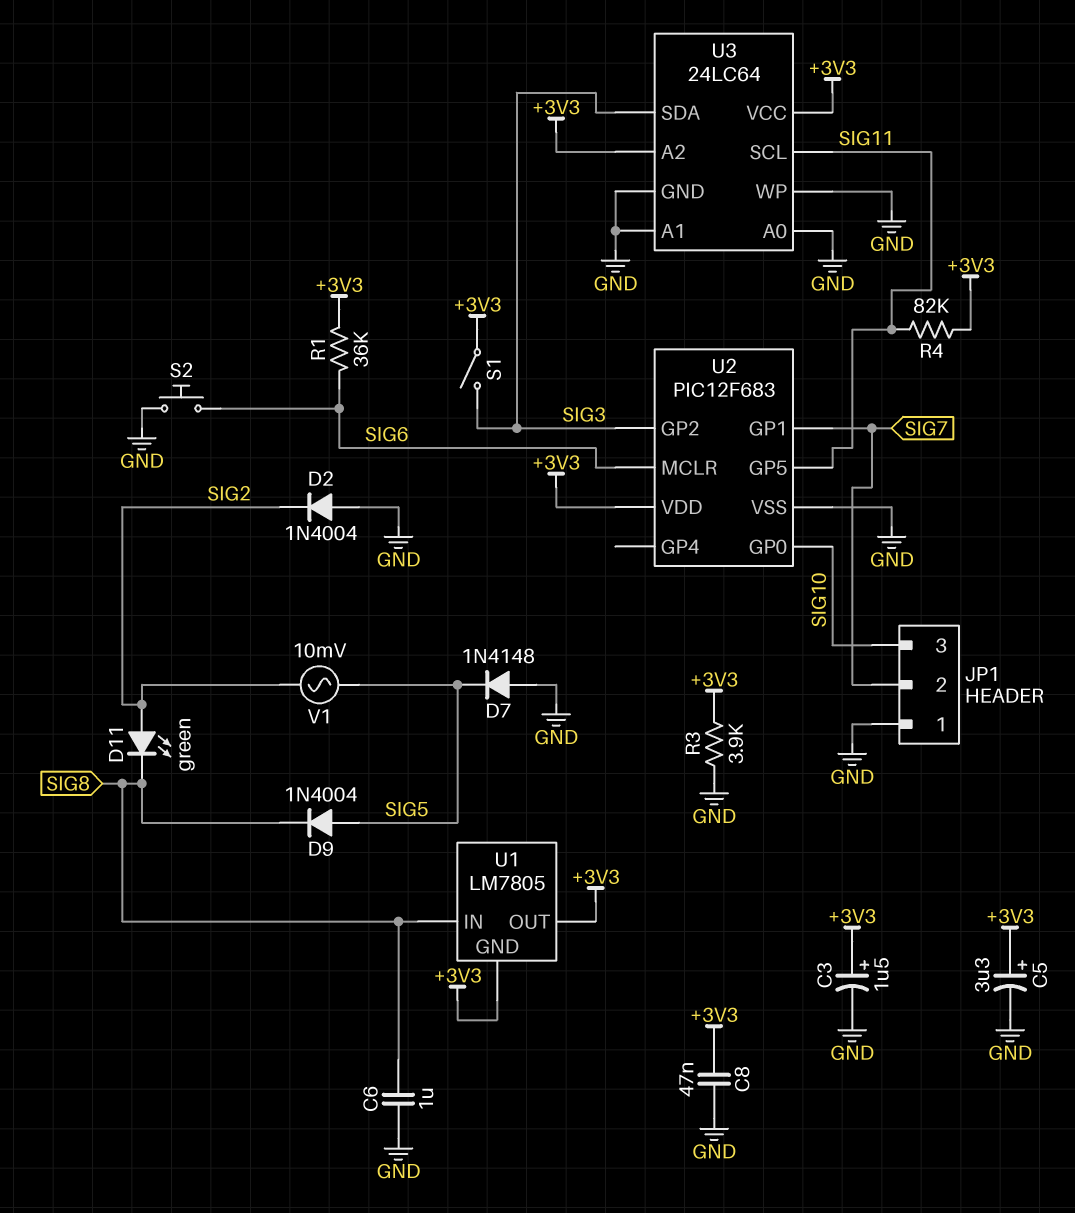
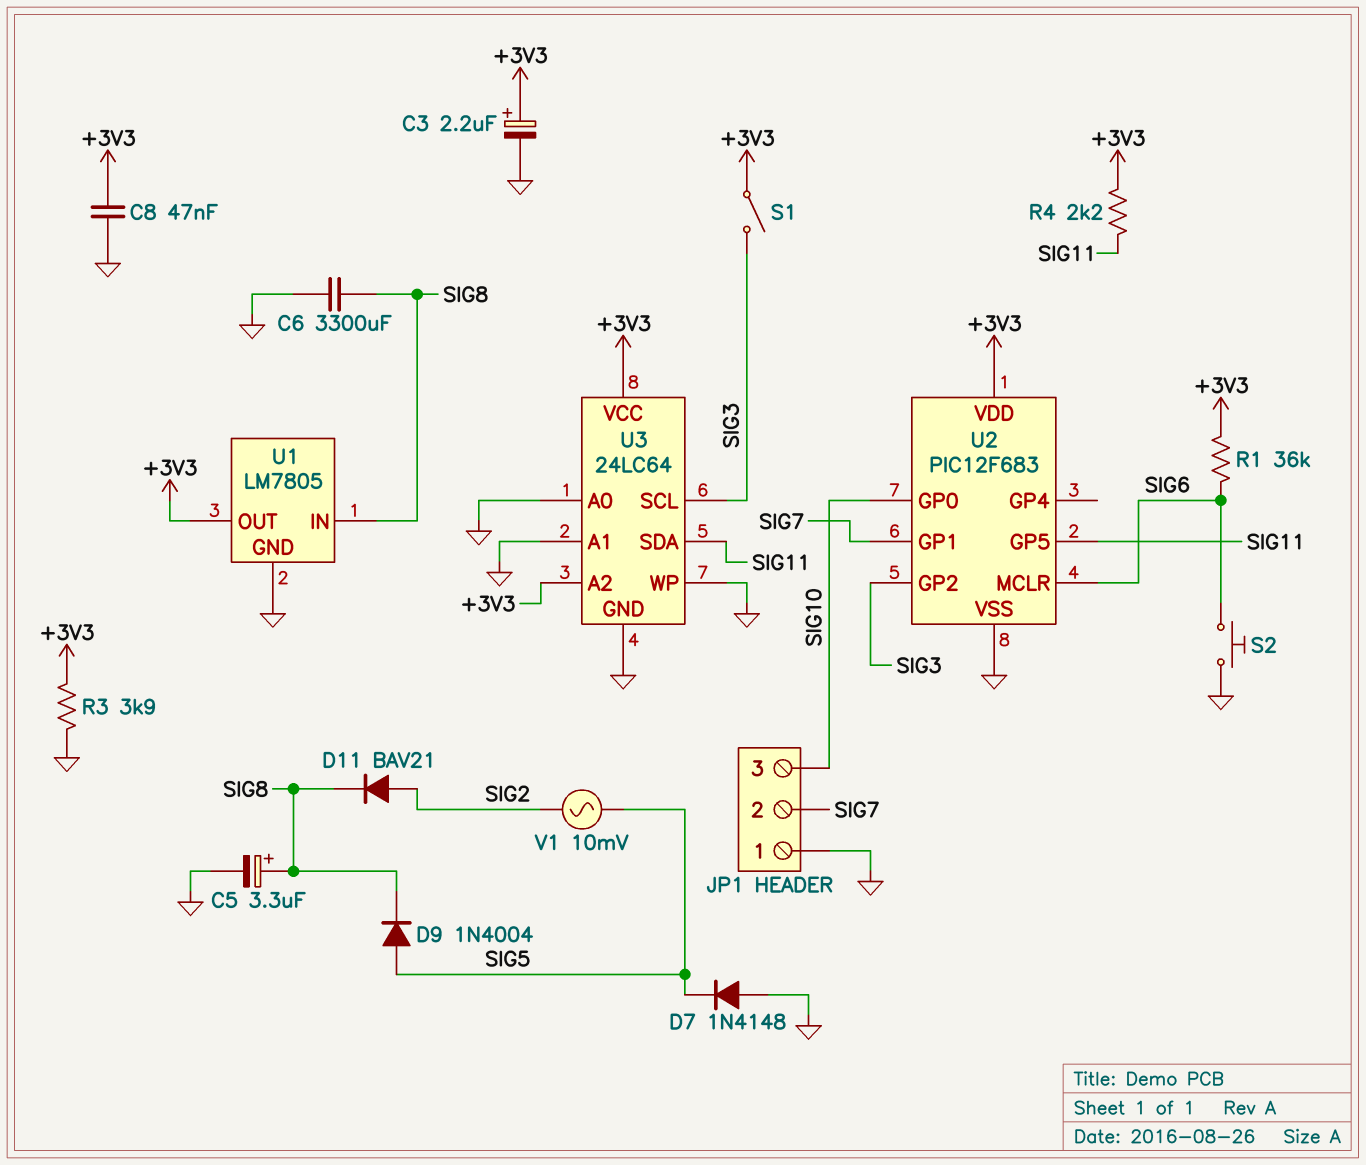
C3: 1.5uF (plus +3V3, minus GND) -> 2.2uF (plus +3V3, minus GND)
C5: 3.3uF (plus +3V3, minus GND) -> 3.3uF (plus SIG8, minus GND)
C6: 1uF (GND, SIG8) -> 3300uF (GND, SIG8)
D2: diode 1N4004 (A GND, K SIG2) -> none
D11: LED green (A SIG2, K SIG8) -> diode BAV21 (A SIG2, K SIG8)
R4: 82k (+3V3, SIG11) -> 2.2k (+3V3, SIG11)
U1 pin GND: +3V3 -> GND
U3 pin SCL: SIG11 -> SIG3
U3 pin SDA: SIG3 -> SIG11

